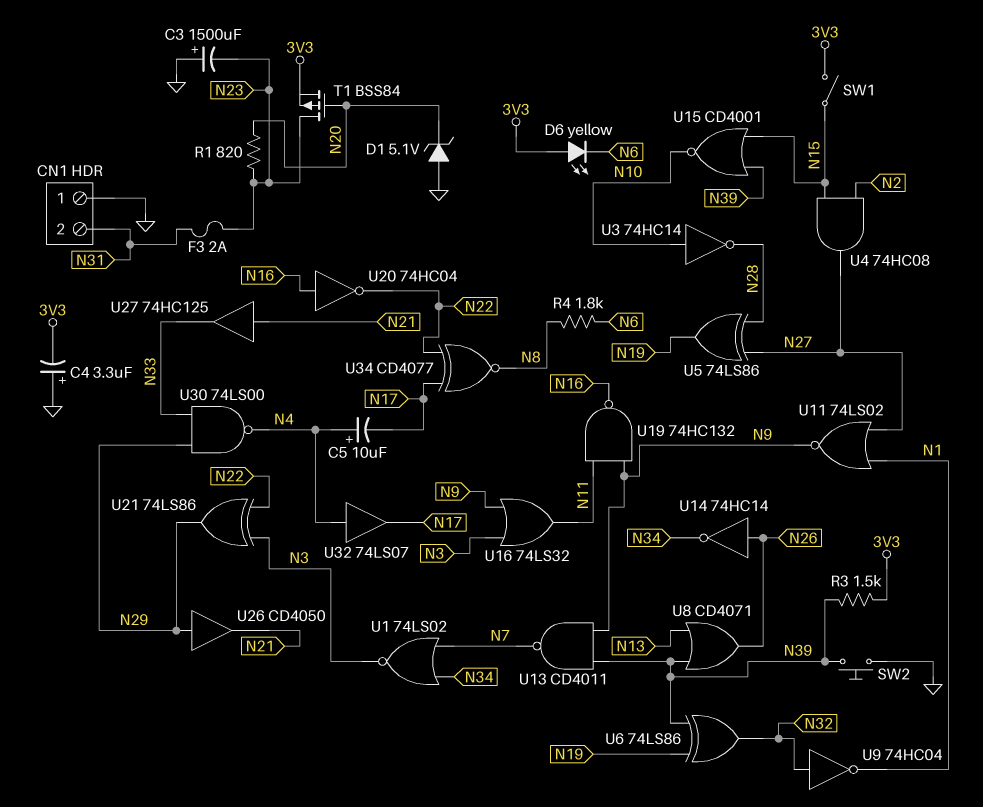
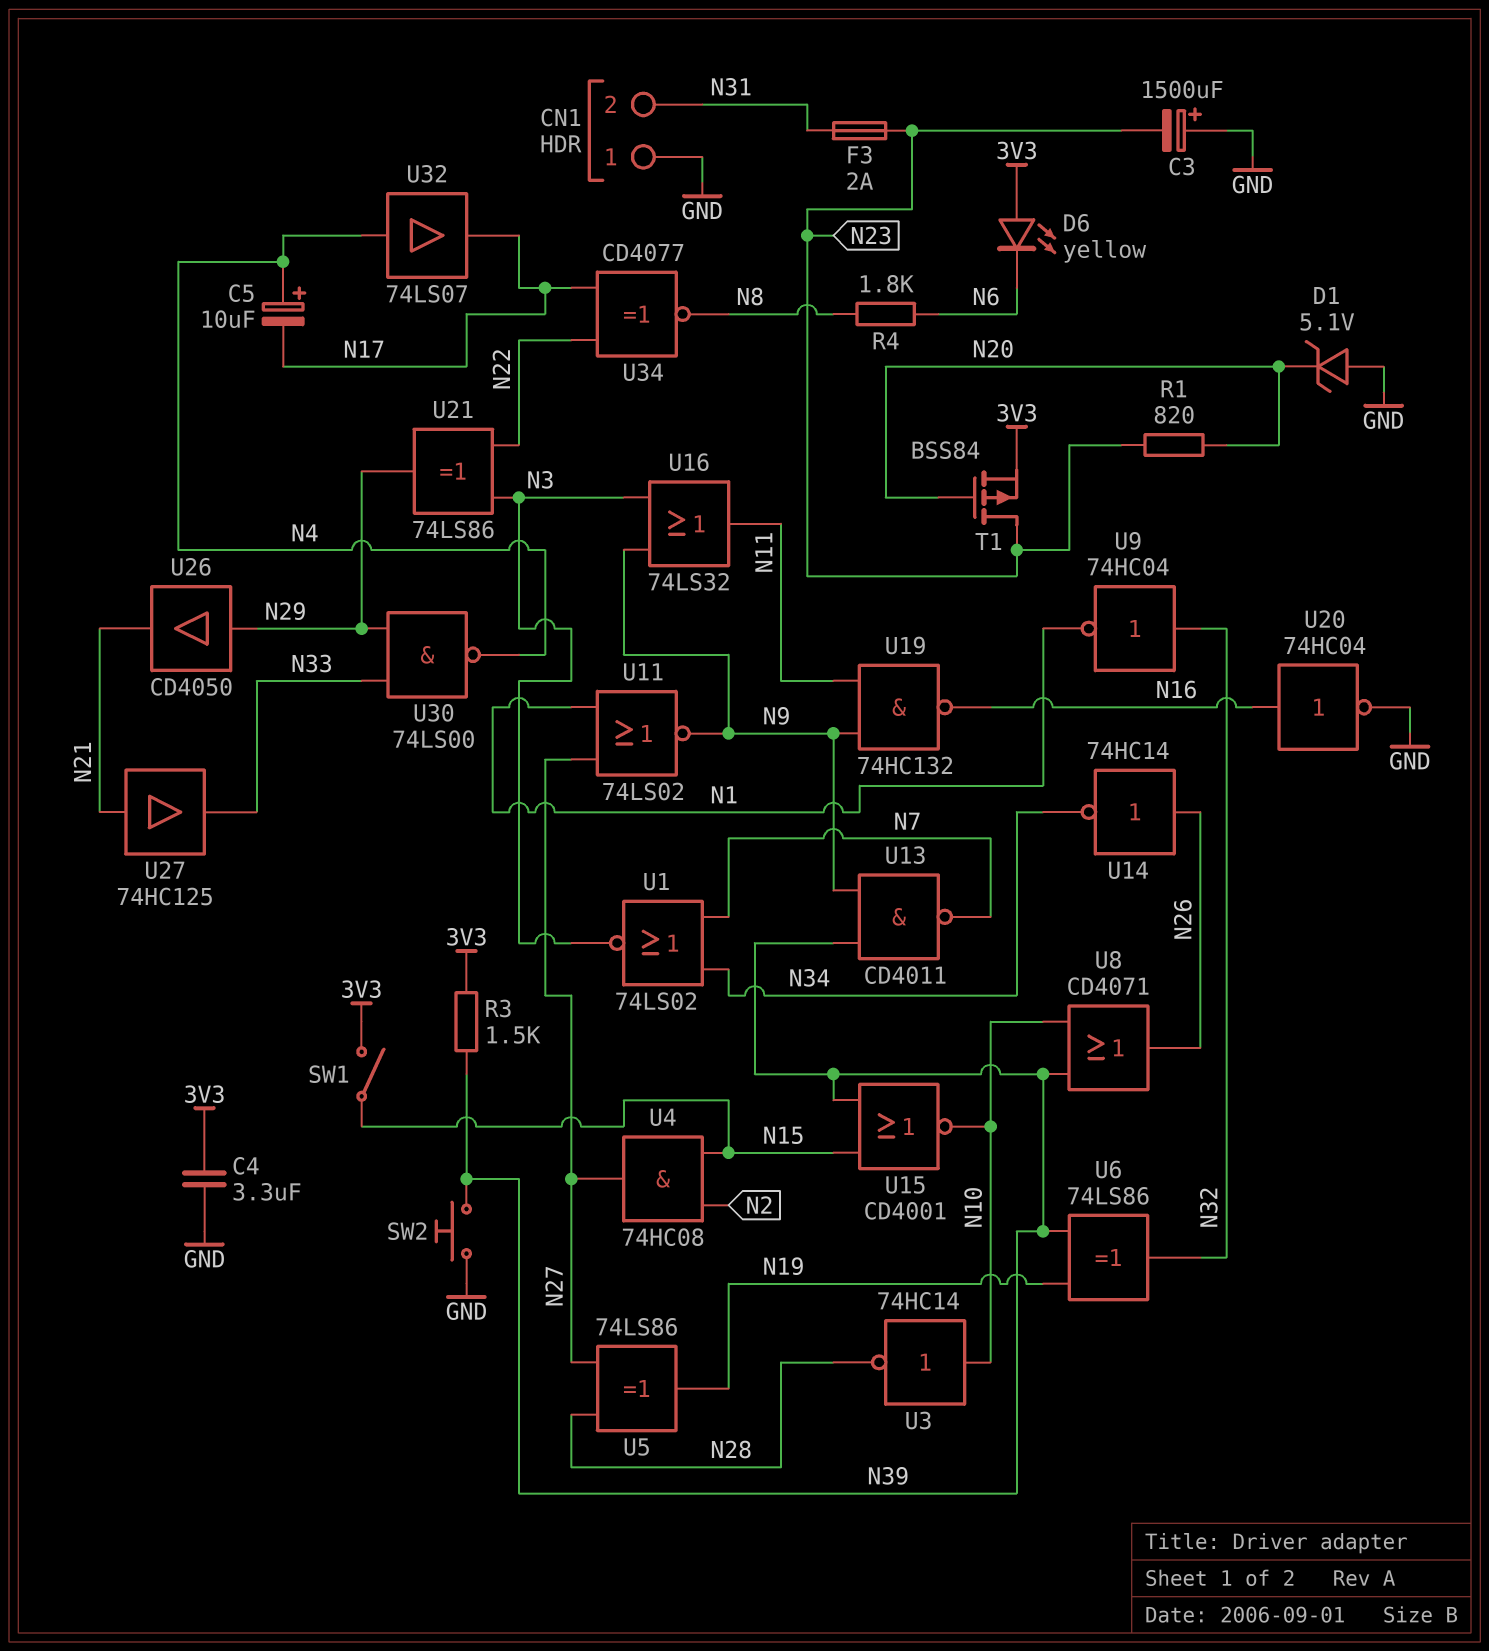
C4: 3.3uF (plus GND, minus 3V3) -> 3.3uF (3V3, GND)
U8: OR CD4071 (in N13, in N39, out N26) -> OR CD4071 (in N10, in N39, out N26)
U20: NOT 74HC04 (in N16, out N22) -> NOT 74HC04 (in N16, out GND)

